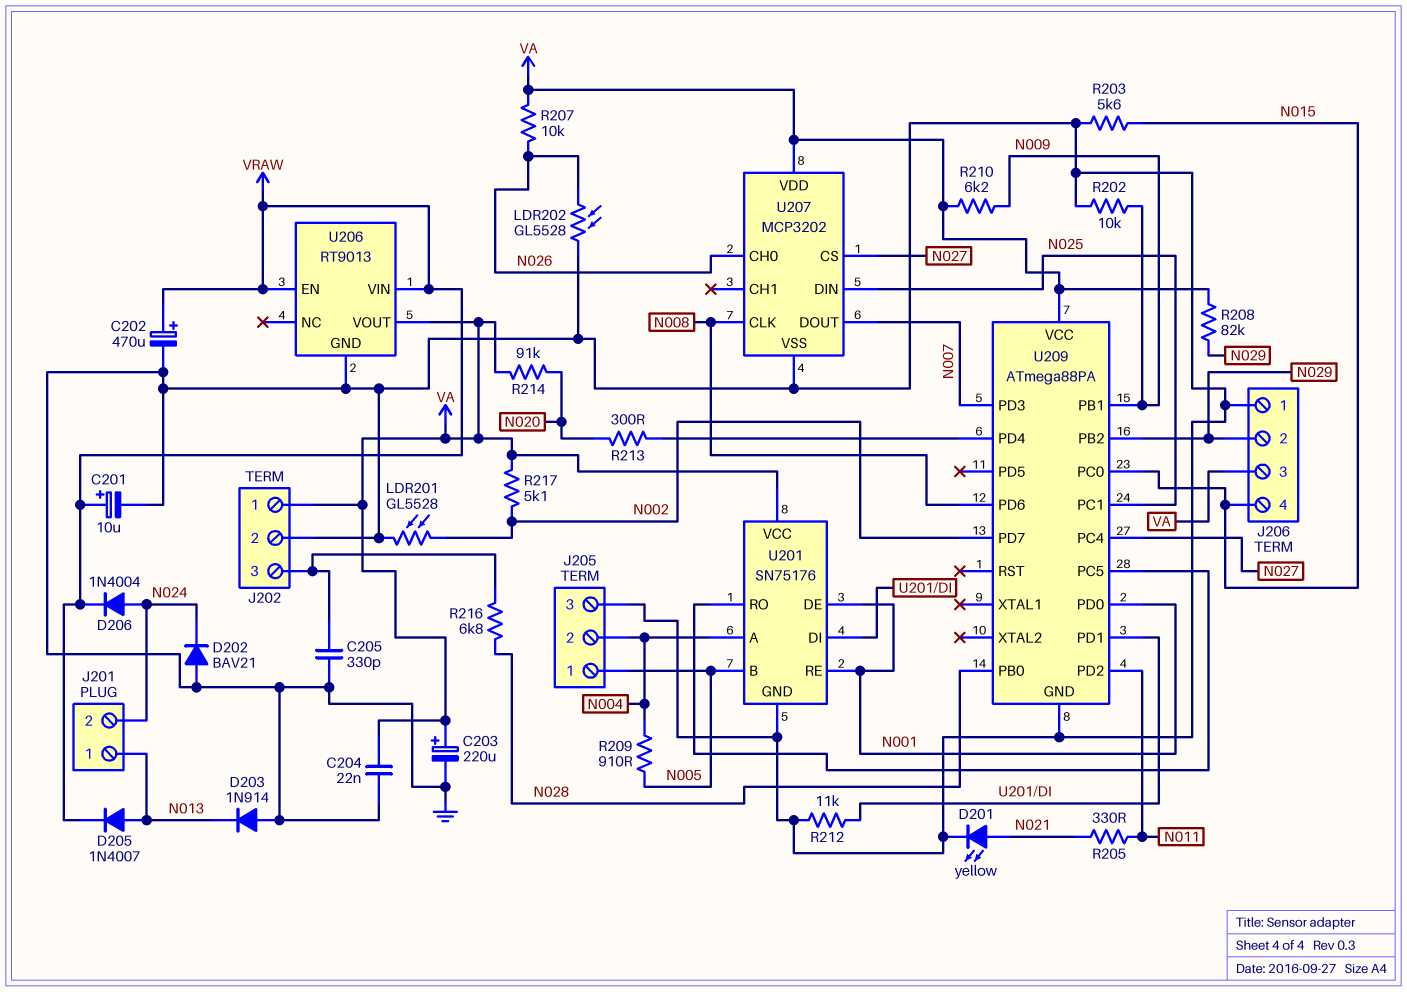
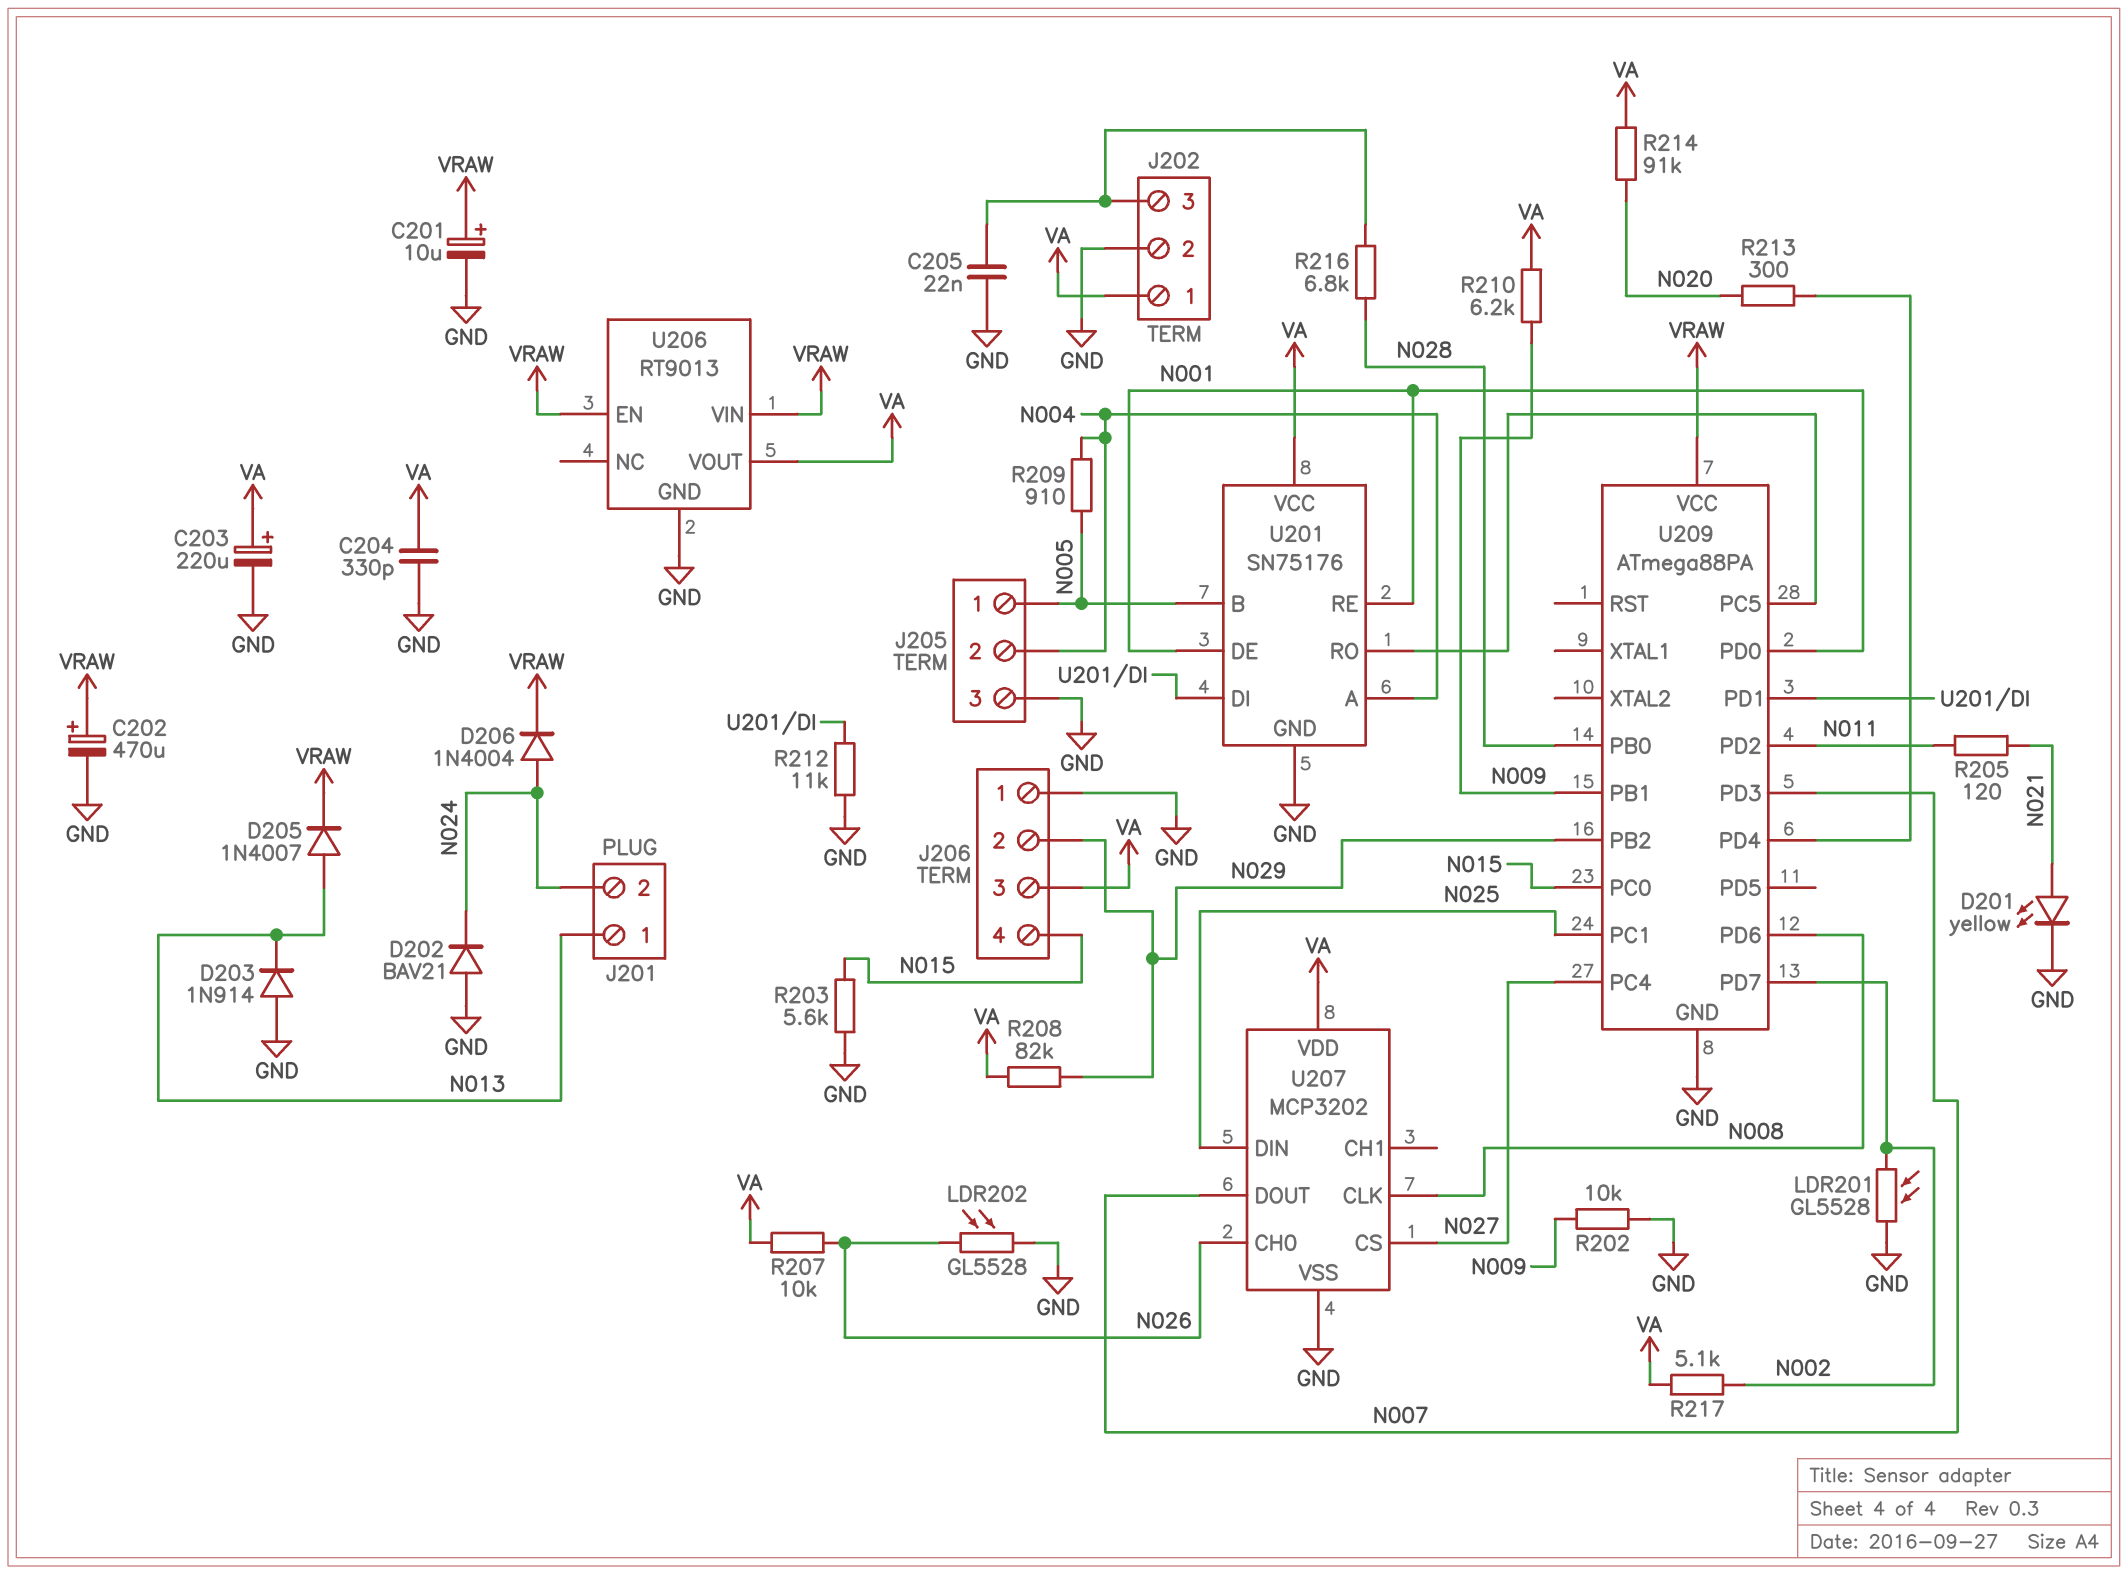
C204: 22nF (GND, VA) -> 330pF (GND, VA)
C205: 330pF (GND, J202/3) -> 22nF (GND, J202/3)
R205: 330 (N011, N021) -> 120 (N011, N021)
U209 pin VCC: VA -> VRAW

